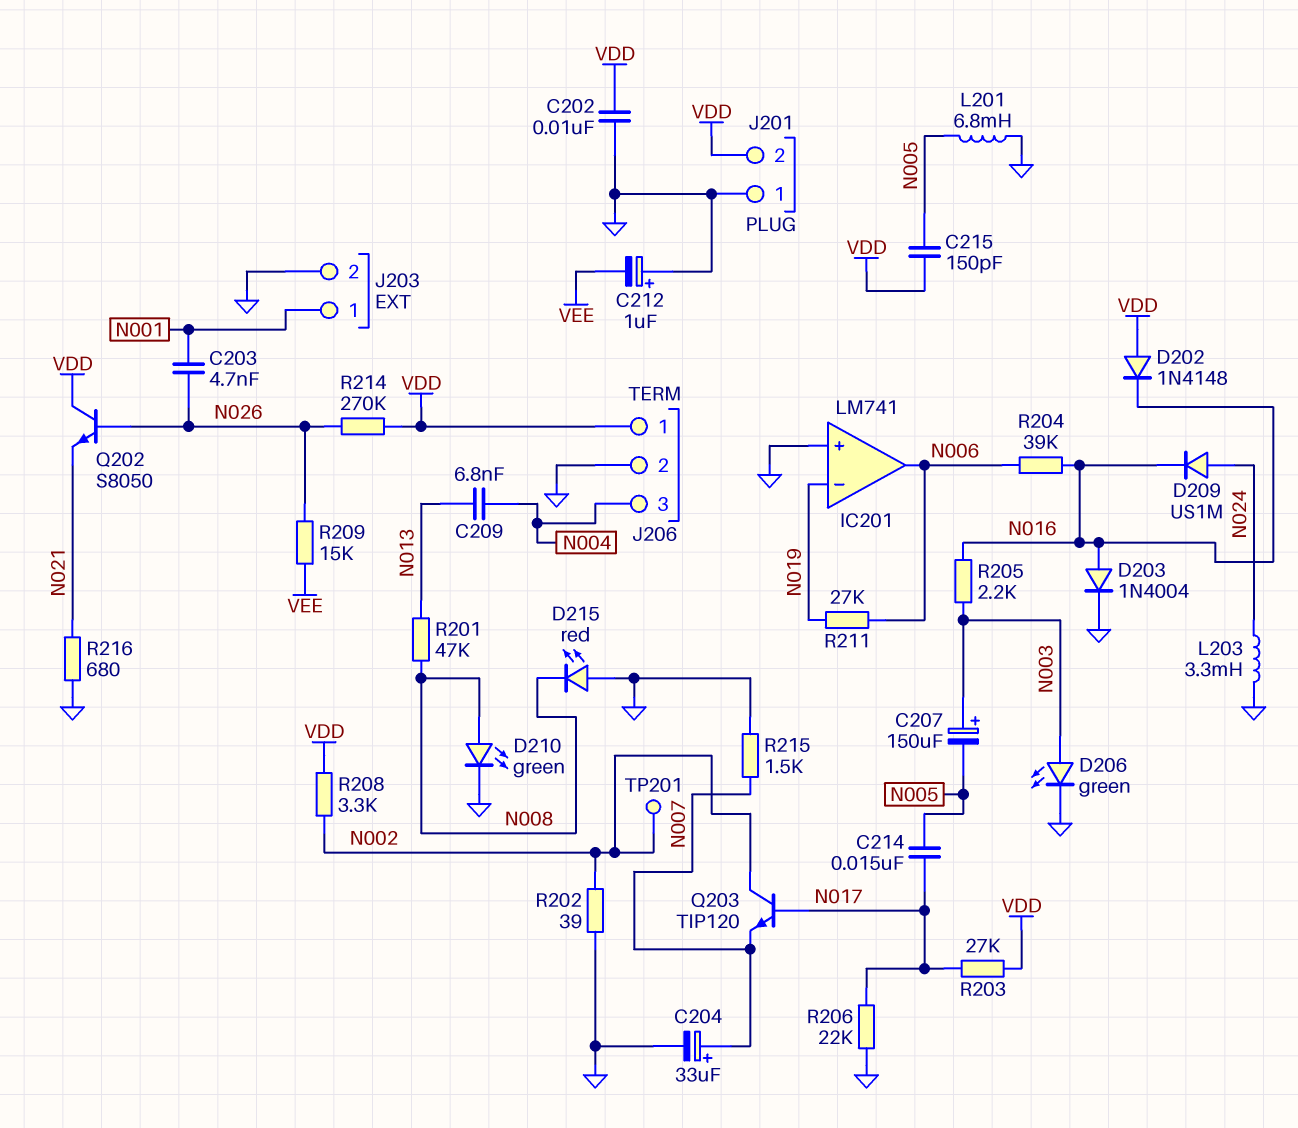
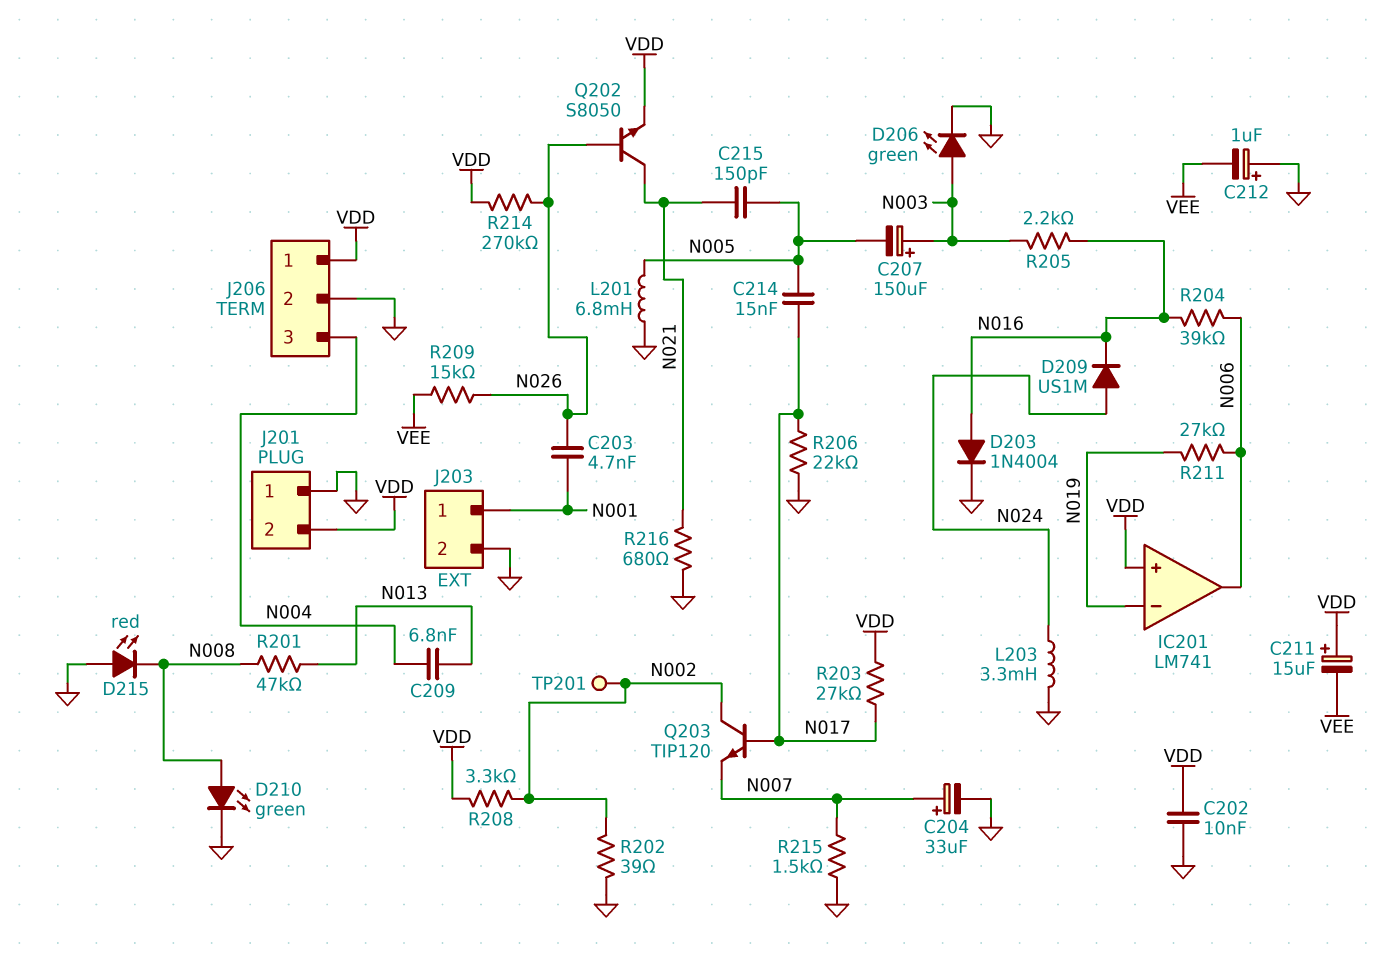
C211: none -> 15uF (plus VDD, minus VEE)
C215: 150pF (N005, VDD) -> 150pF (N005, N021)
D202: diode 1N4148 (A VDD, K N016) -> none
IC201 pin in+: GND -> VDD
Q202: NPN S8050 (B N026, C VDD, E N021) -> NPN S8050 (B N026, C N021, E VDD)

